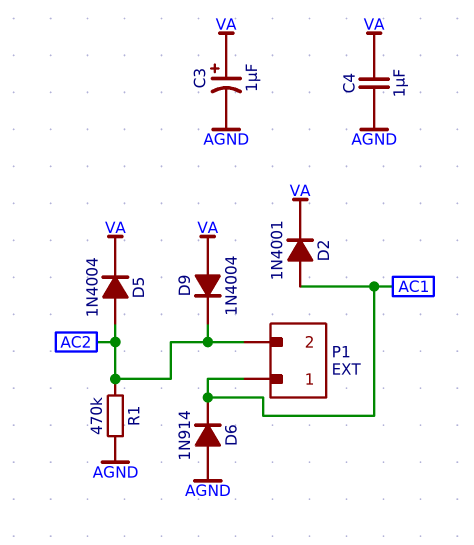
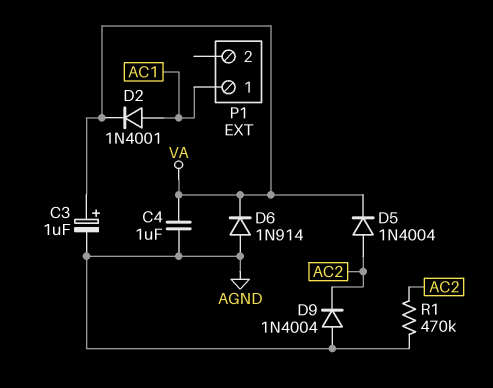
D6: diode 1N914 (A AGND, K AC1) -> diode 1N914 (A AGND, K VA)
D9: diode 1N4004 (A VA, K AC2) -> diode 1N4004 (A AGND, K AC2)
P1 pin 2: AC2 -> none

